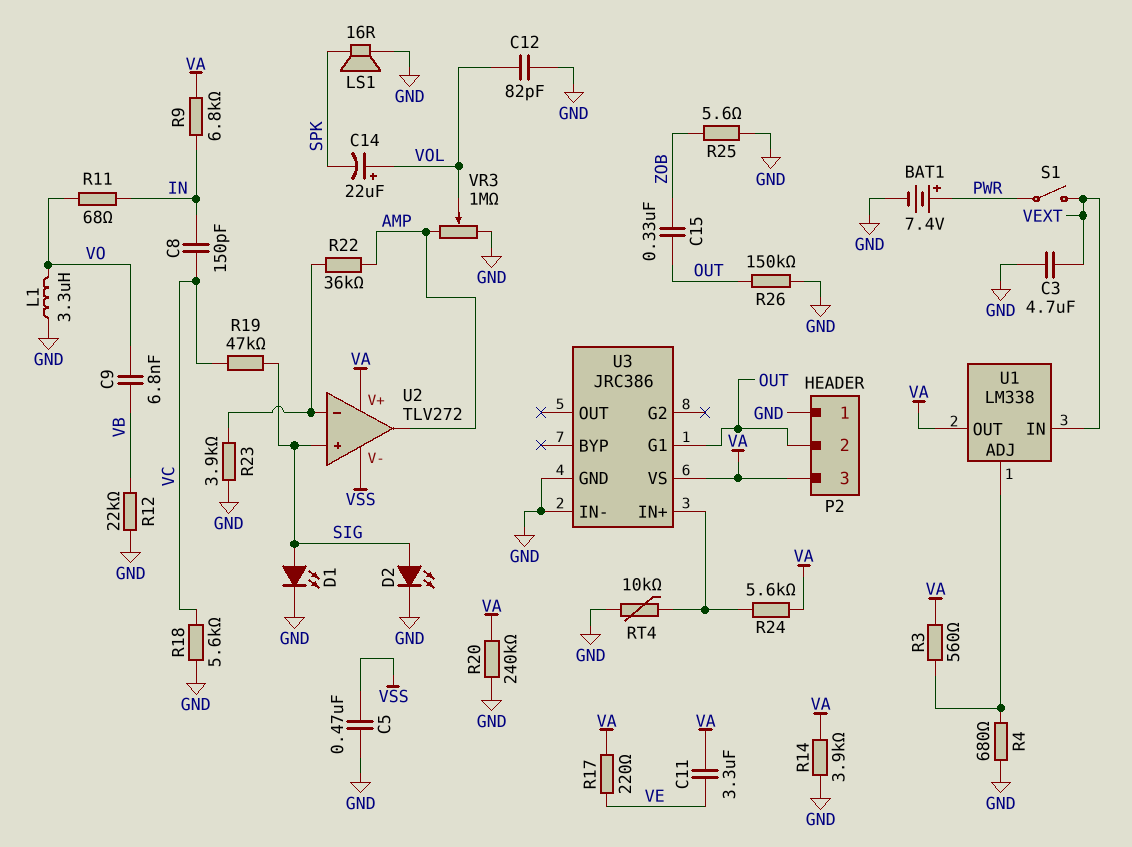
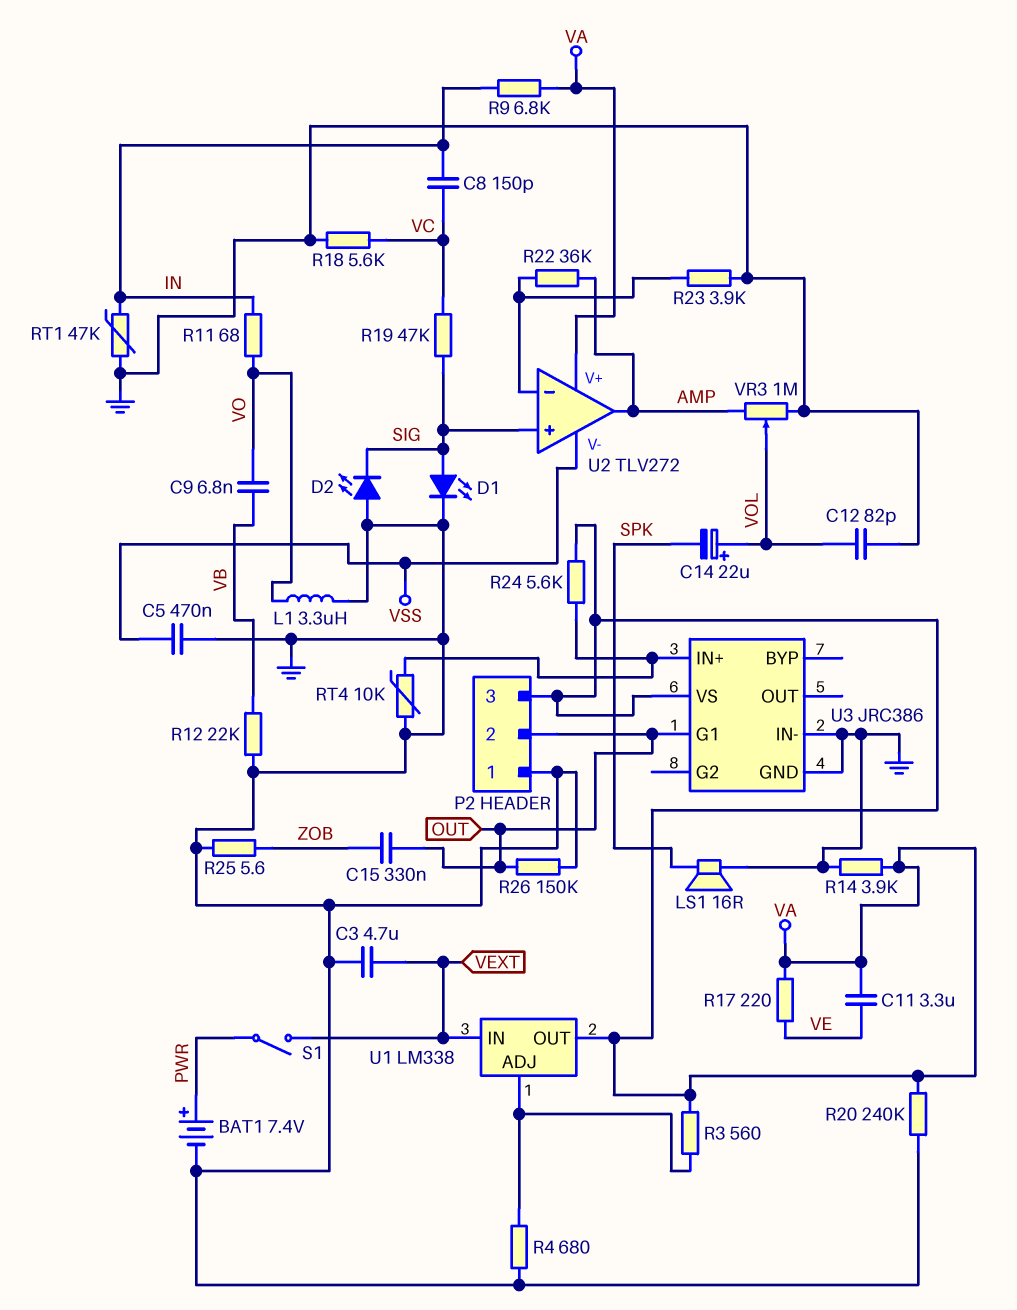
D2: LED (A SIG, K GND) -> LED (A GND, K SIG)
RT1: none -> 47k (GND, IN)

